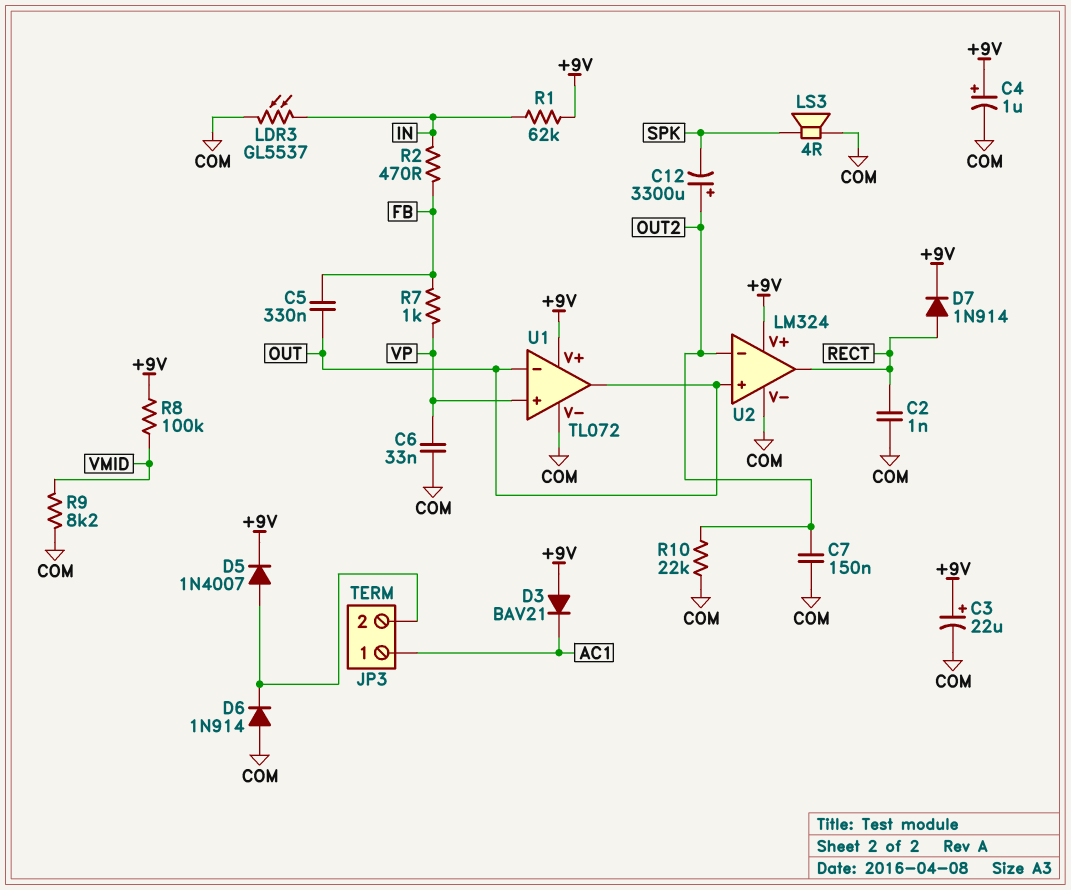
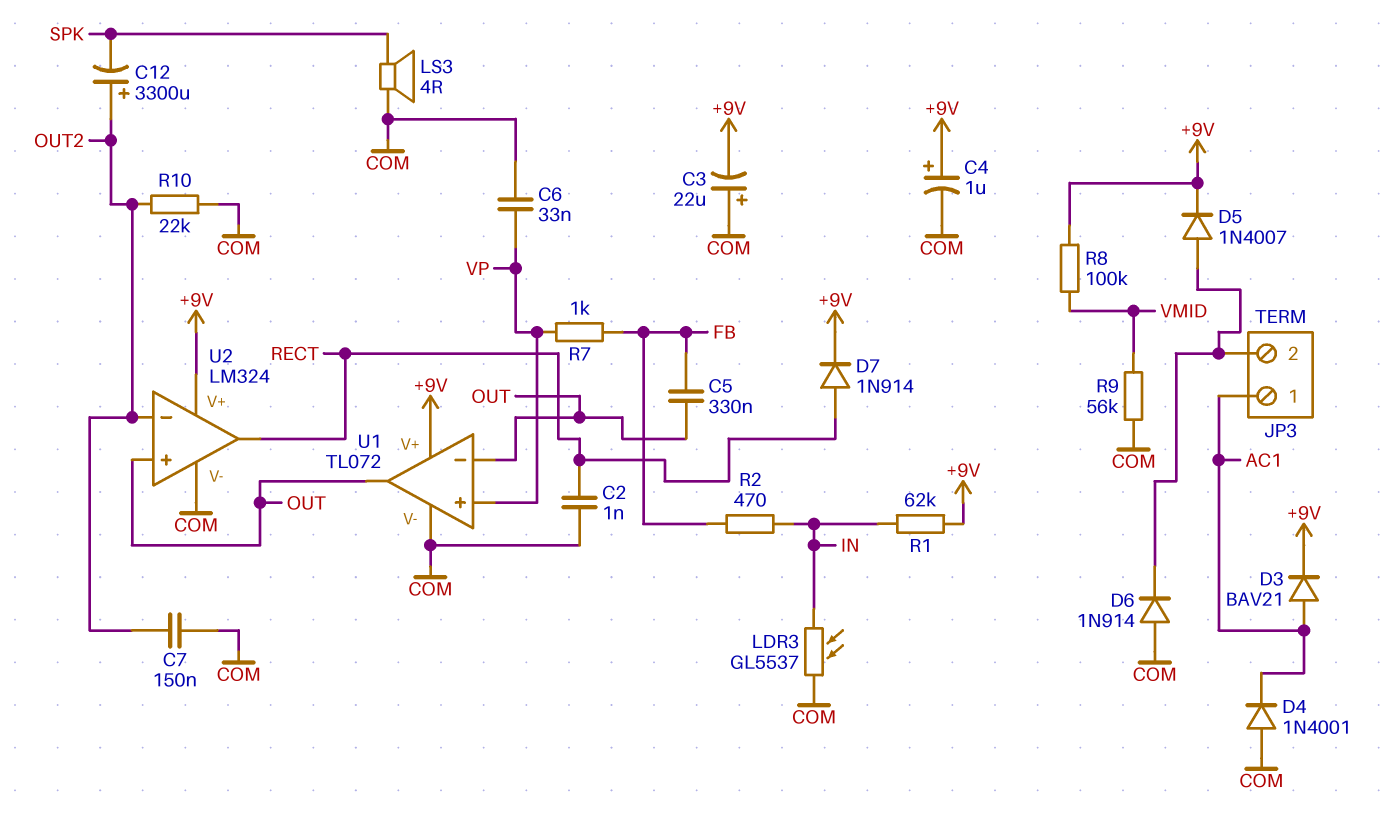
C3: 22uF (plus +9V, minus COM) -> 22uF (plus COM, minus +9V)
D3: diode BAV21 (A +9V, K AC1) -> diode BAV21 (A AC1, K +9V)
D4: none -> diode 1N4001 (A COM, K AC1)
R9: 8.2k (COM, VMID) -> 56k (COM, VMID)

